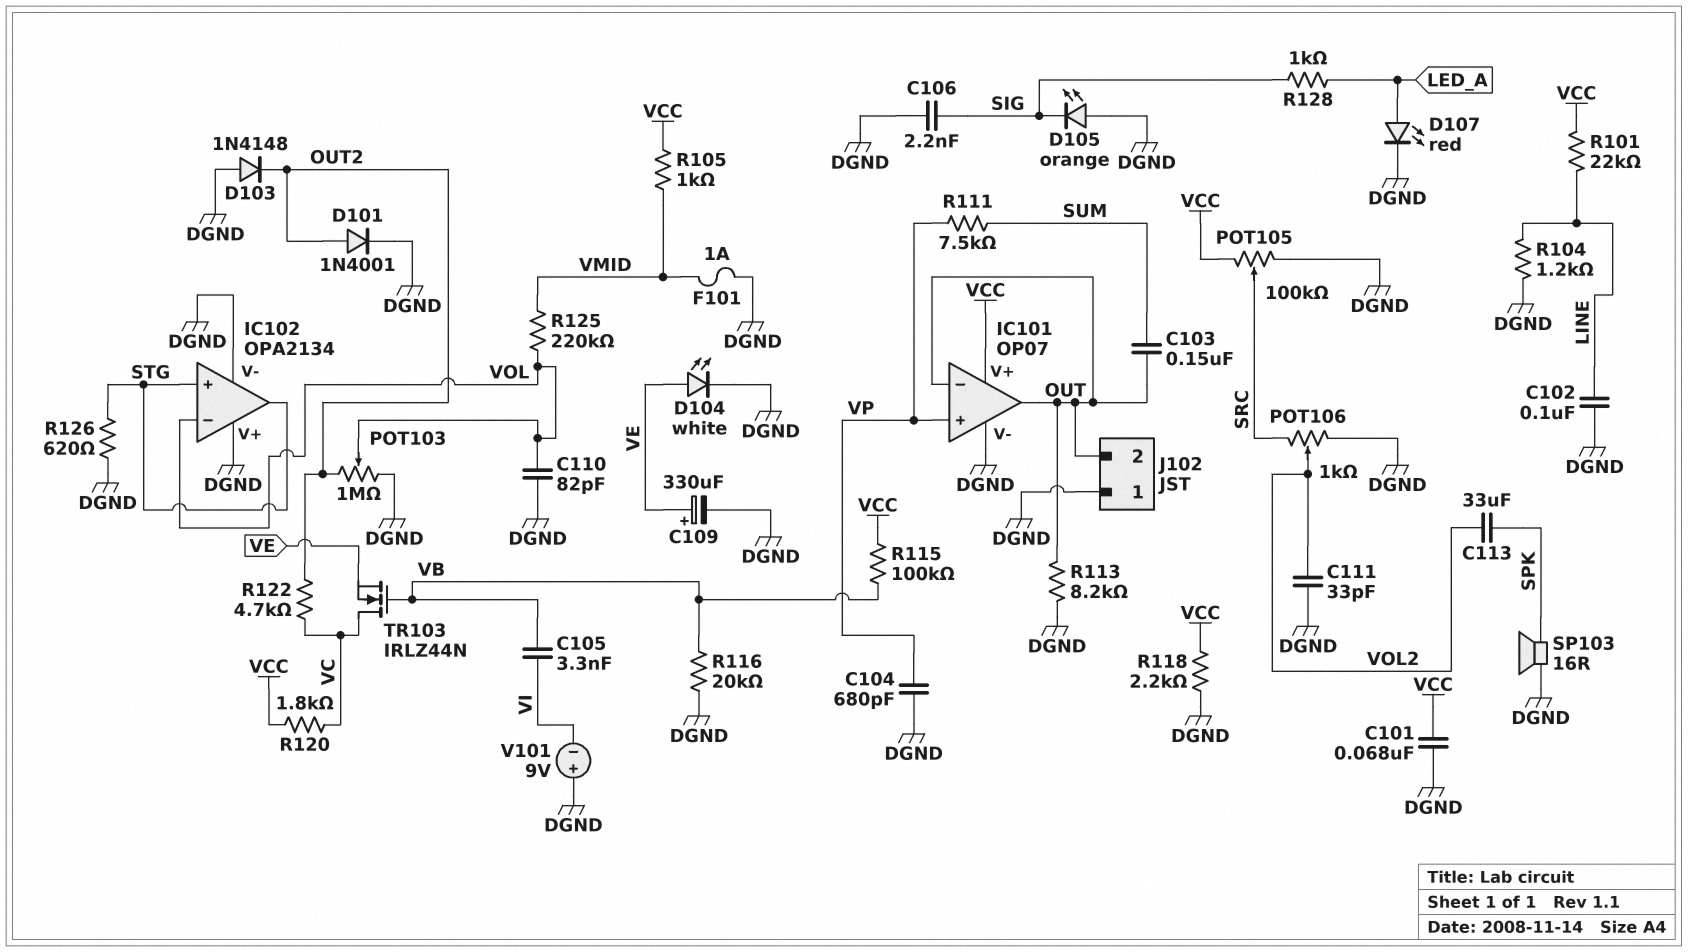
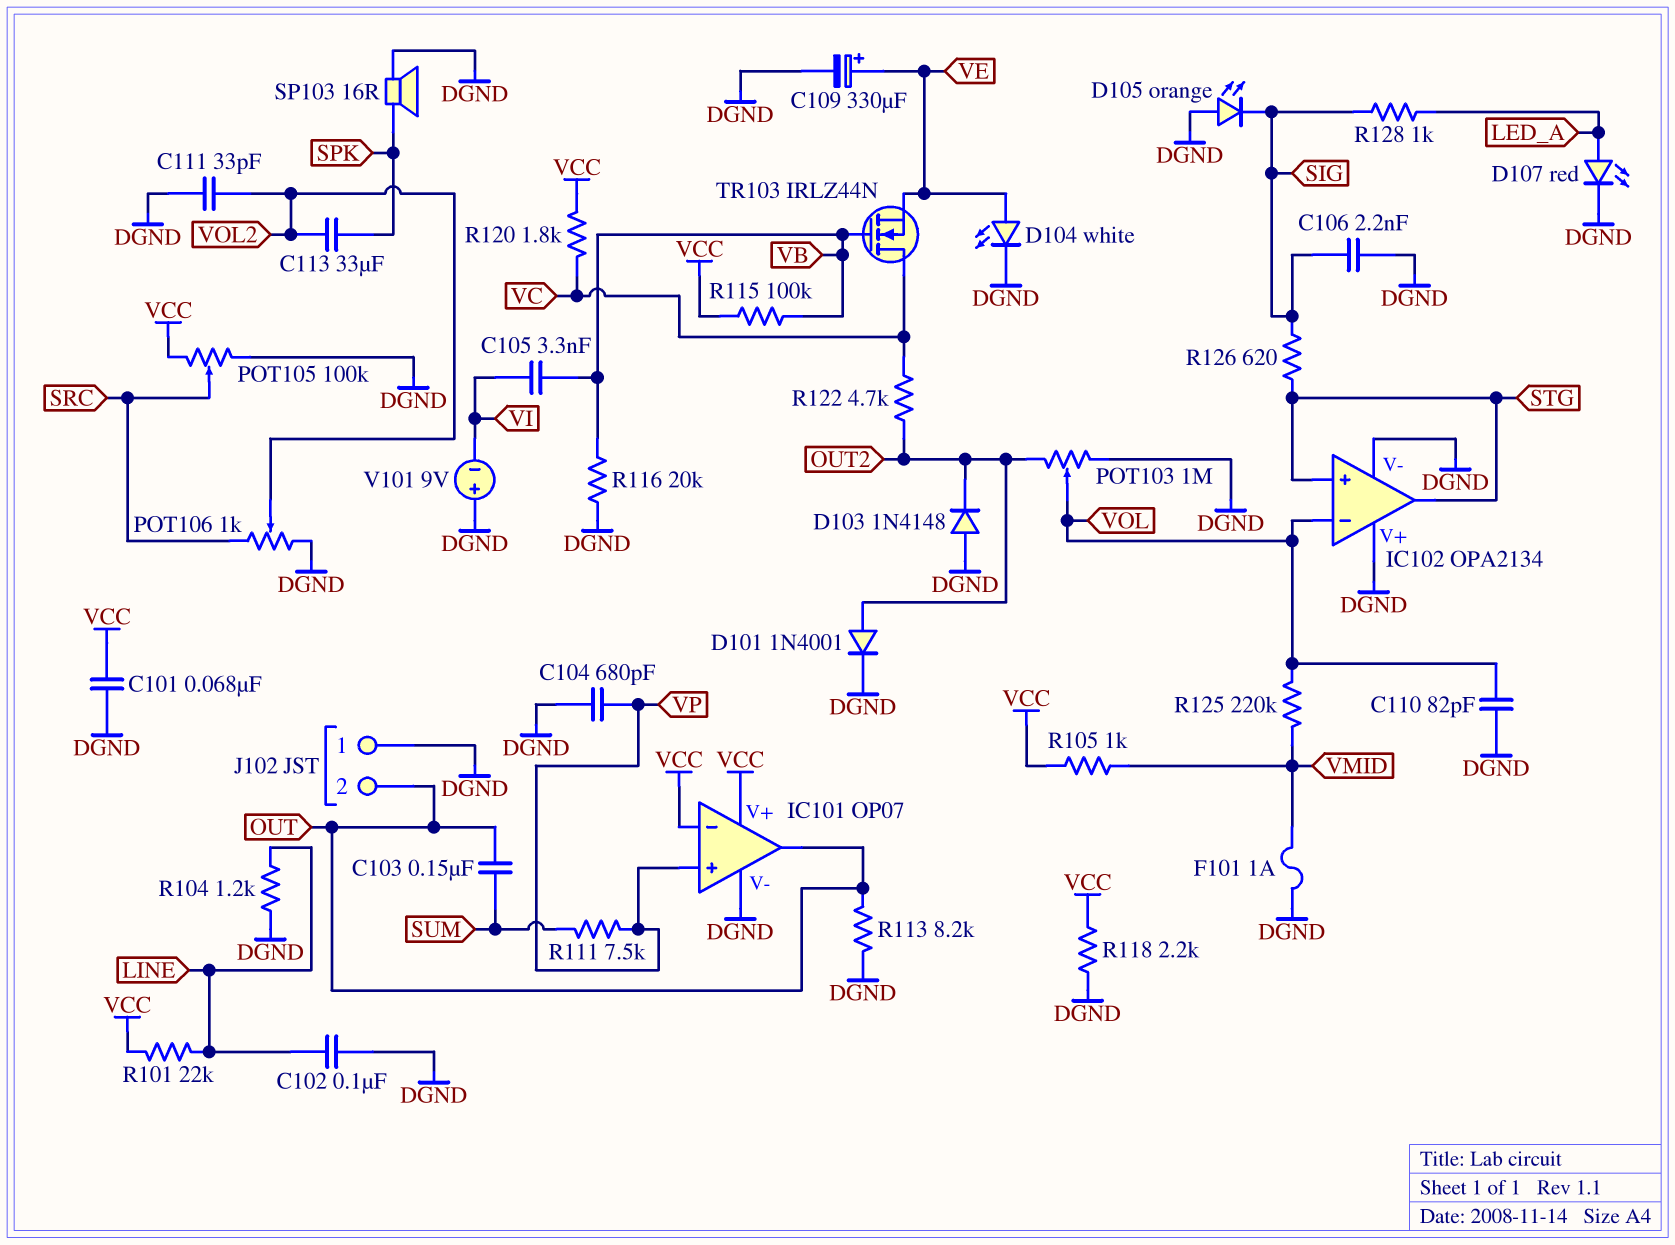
IC101 pin in-: OUT -> VCC
R126: 620 (DGND, STG) -> 620 (SIG, STG)

